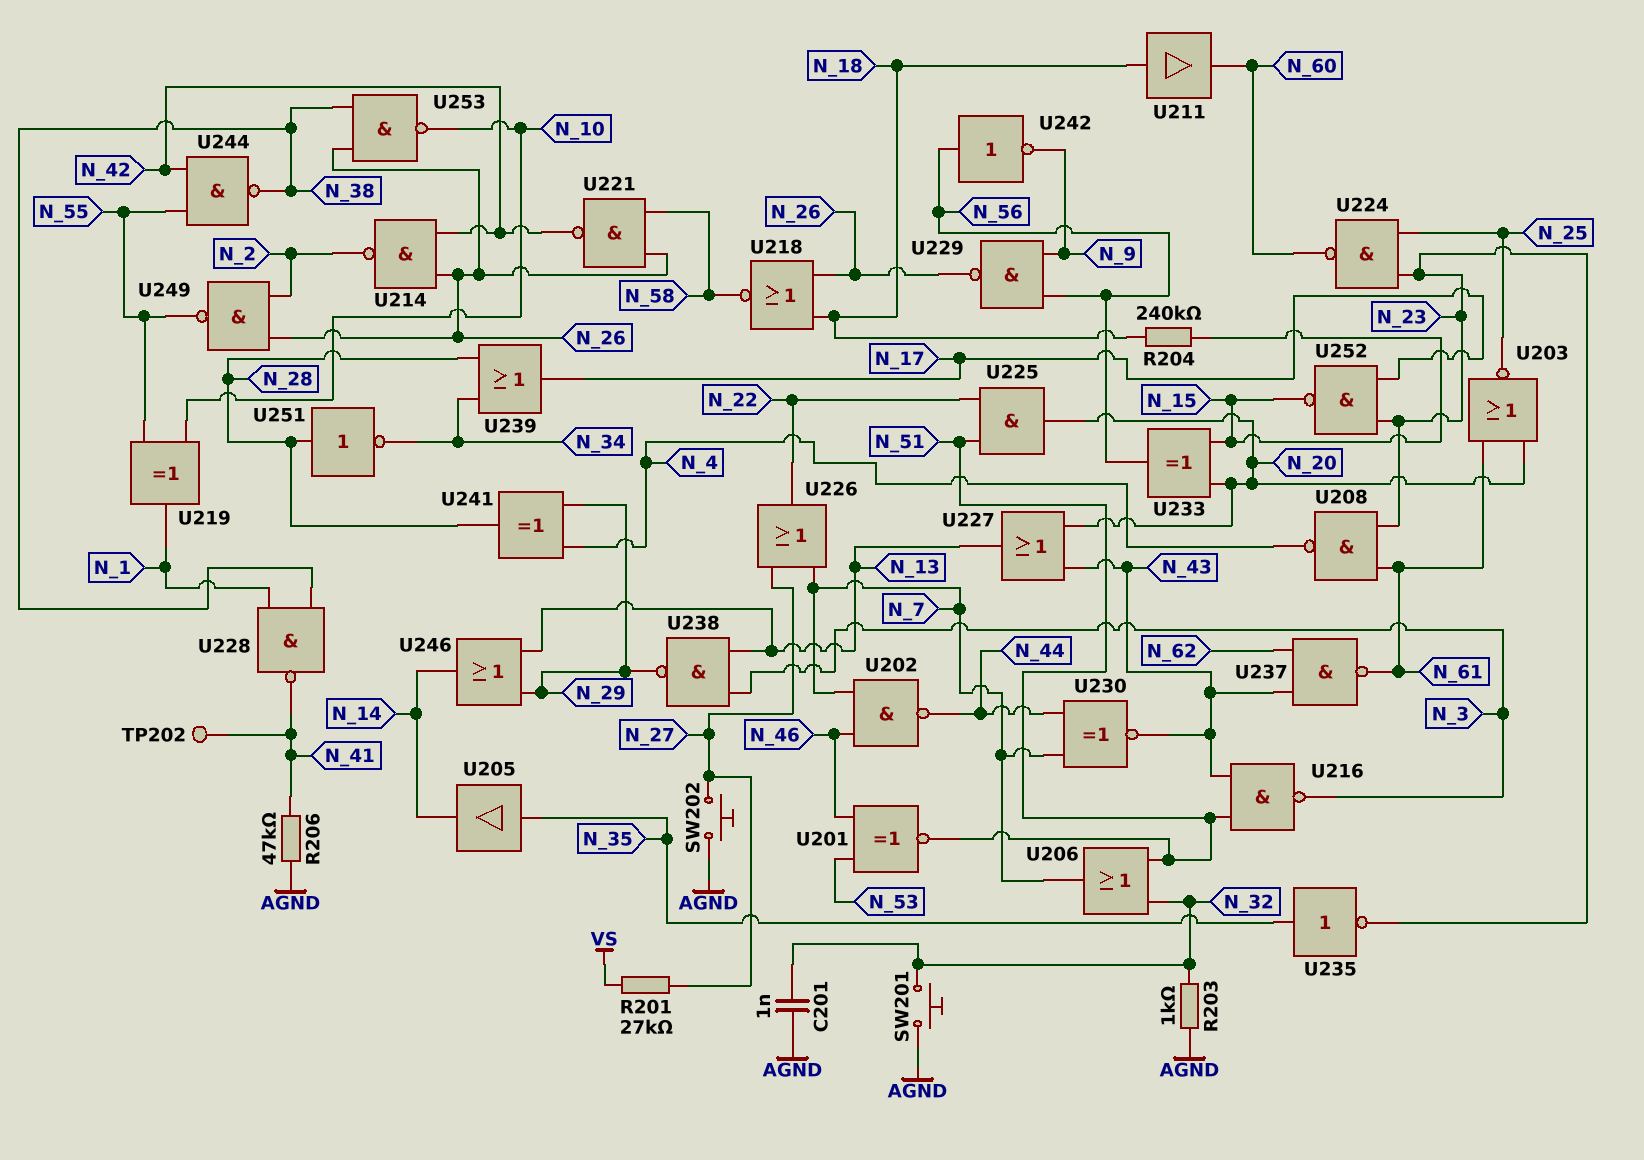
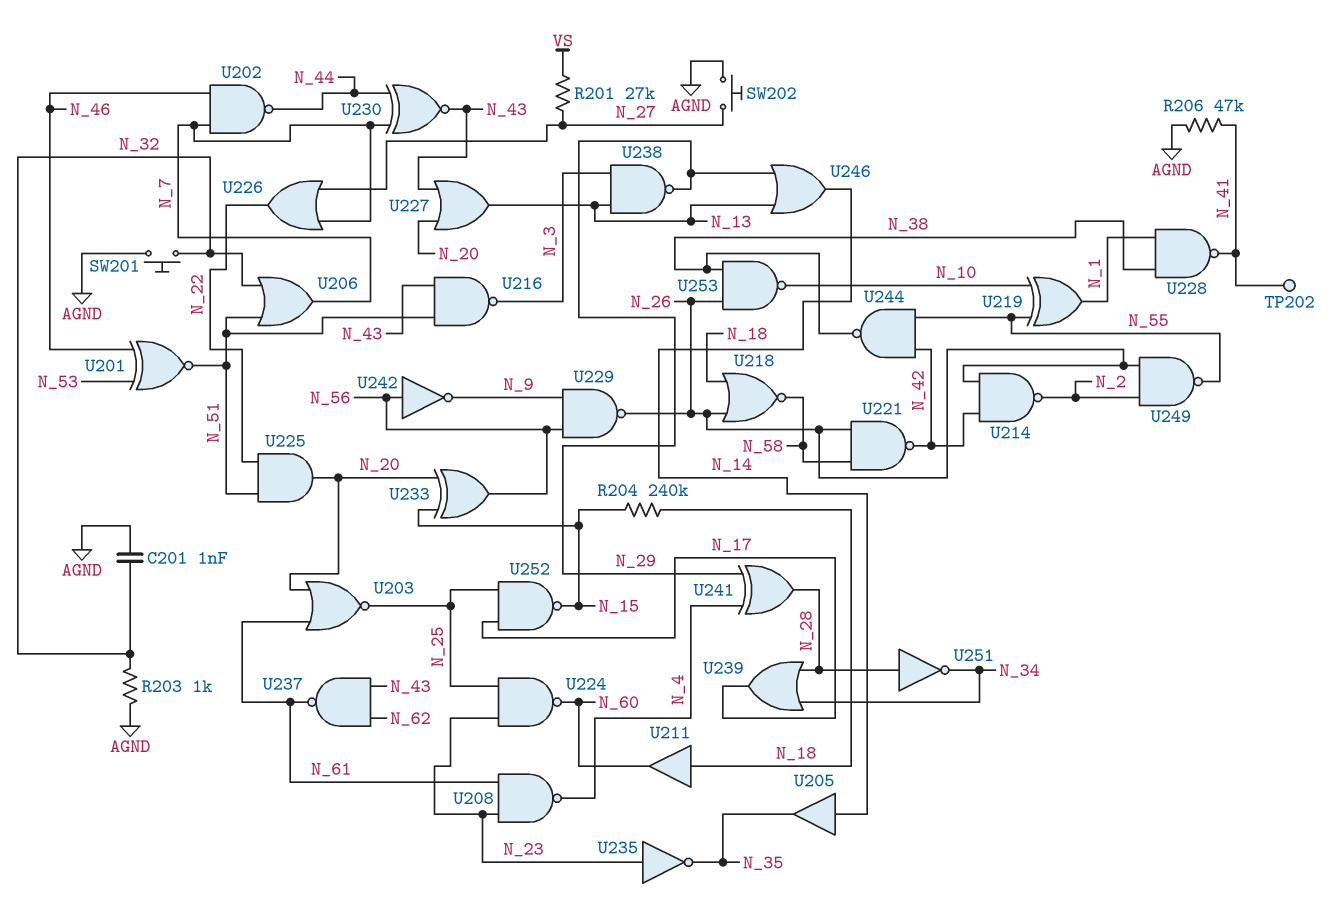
U205: buffer (in N_35, out N_14) -> buffer (in N_14, out N_35)
U235: NOT (in N_35, out N_23) -> NOT (in N_23, out N_35)
U252: NAND (in N_17, in N_23, out N_15) -> NAND (in N_17, in N_25, out N_15)

